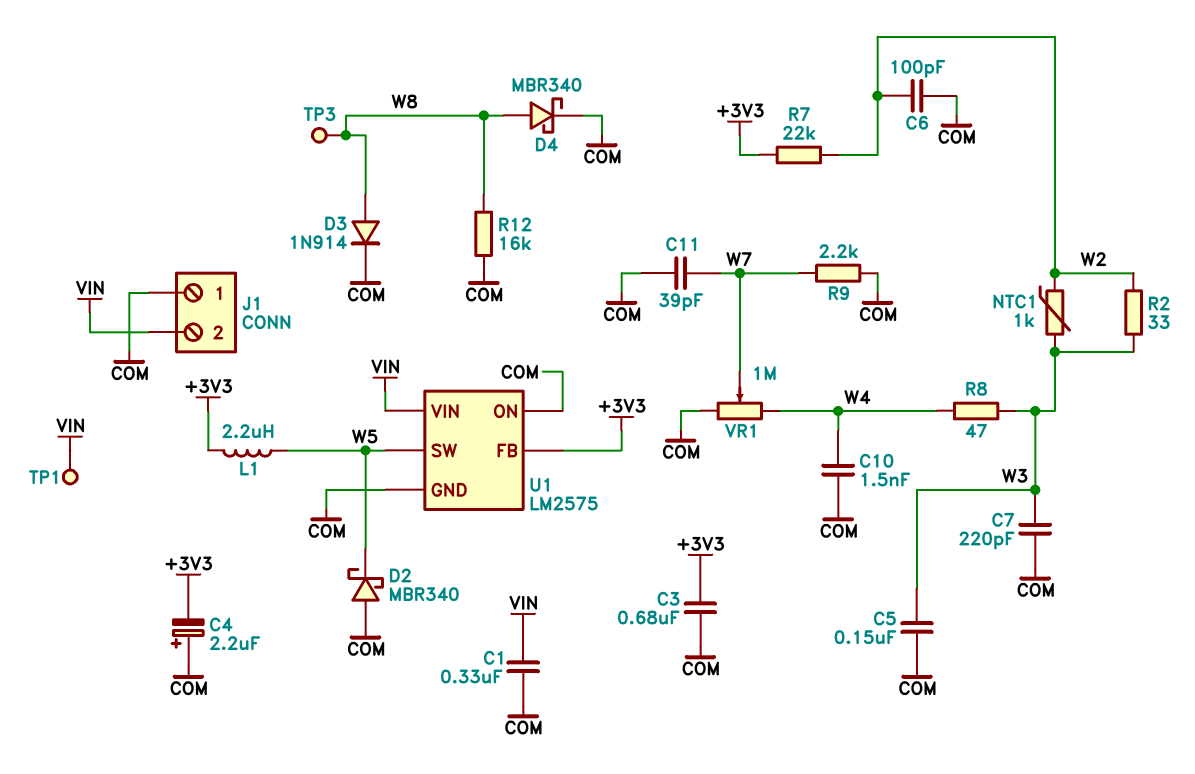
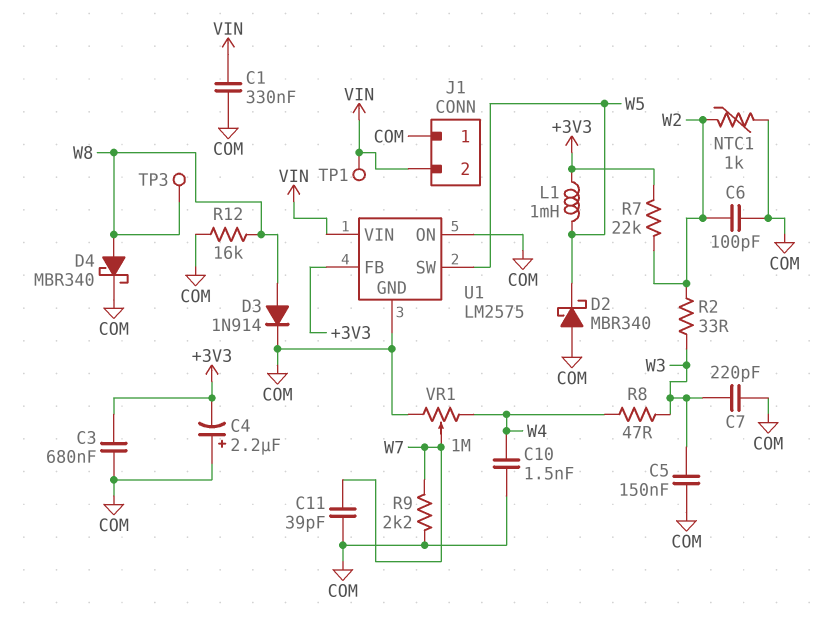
L1: 2.2uH (+3V3, W5) -> 1mH (+3V3, W5)
NTC1: 1k (W2, W3) -> 1k (COM, W2)

